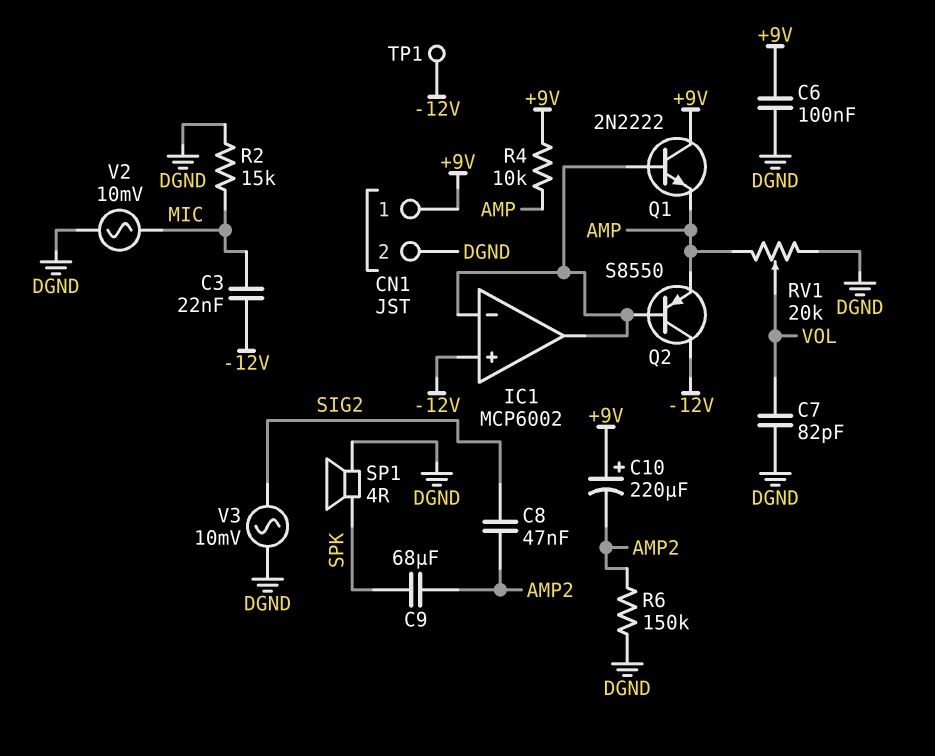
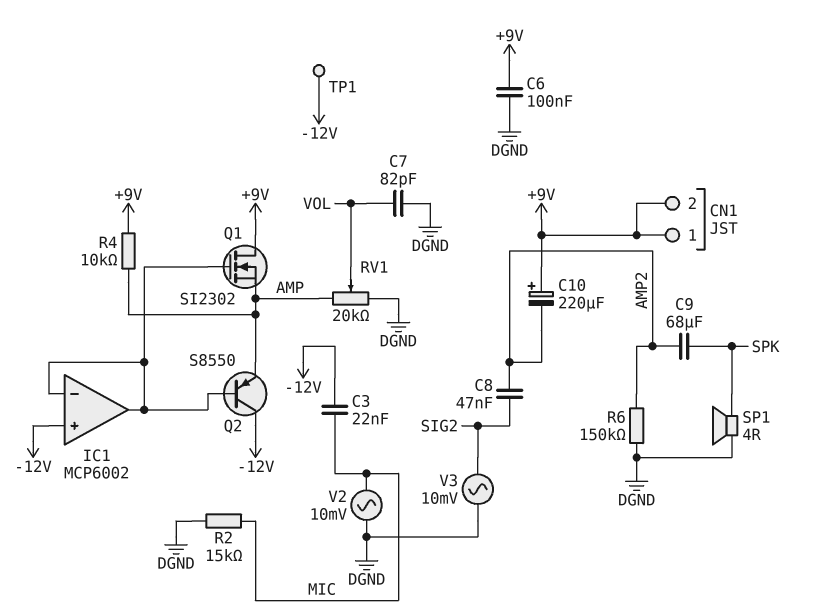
CN1 pin 2: DGND -> +9V
Q1: NPN 2N2222 (B IC1/in-, C +9V, E AMP) -> NMOS SI2302 (G IC1/in-, D +9V, S AMP)

